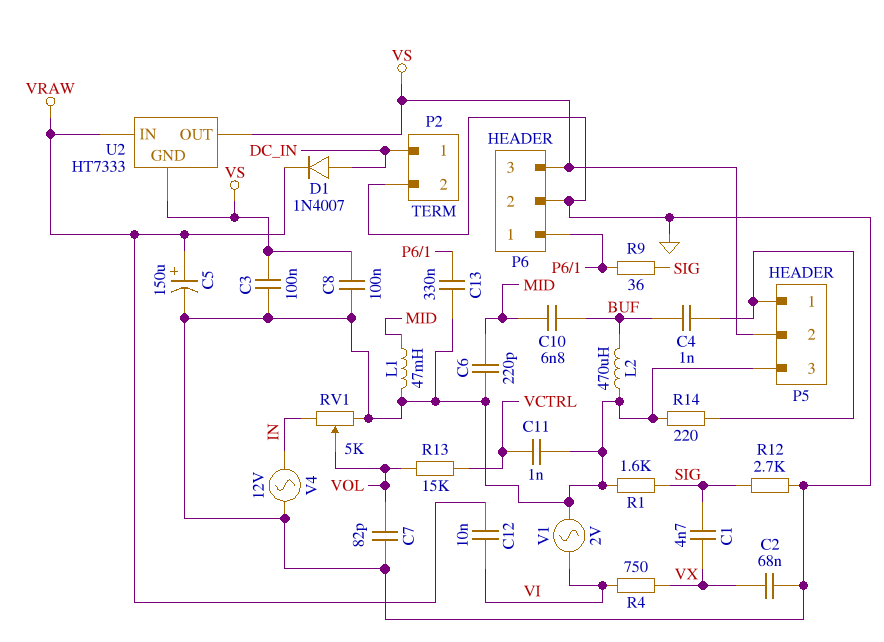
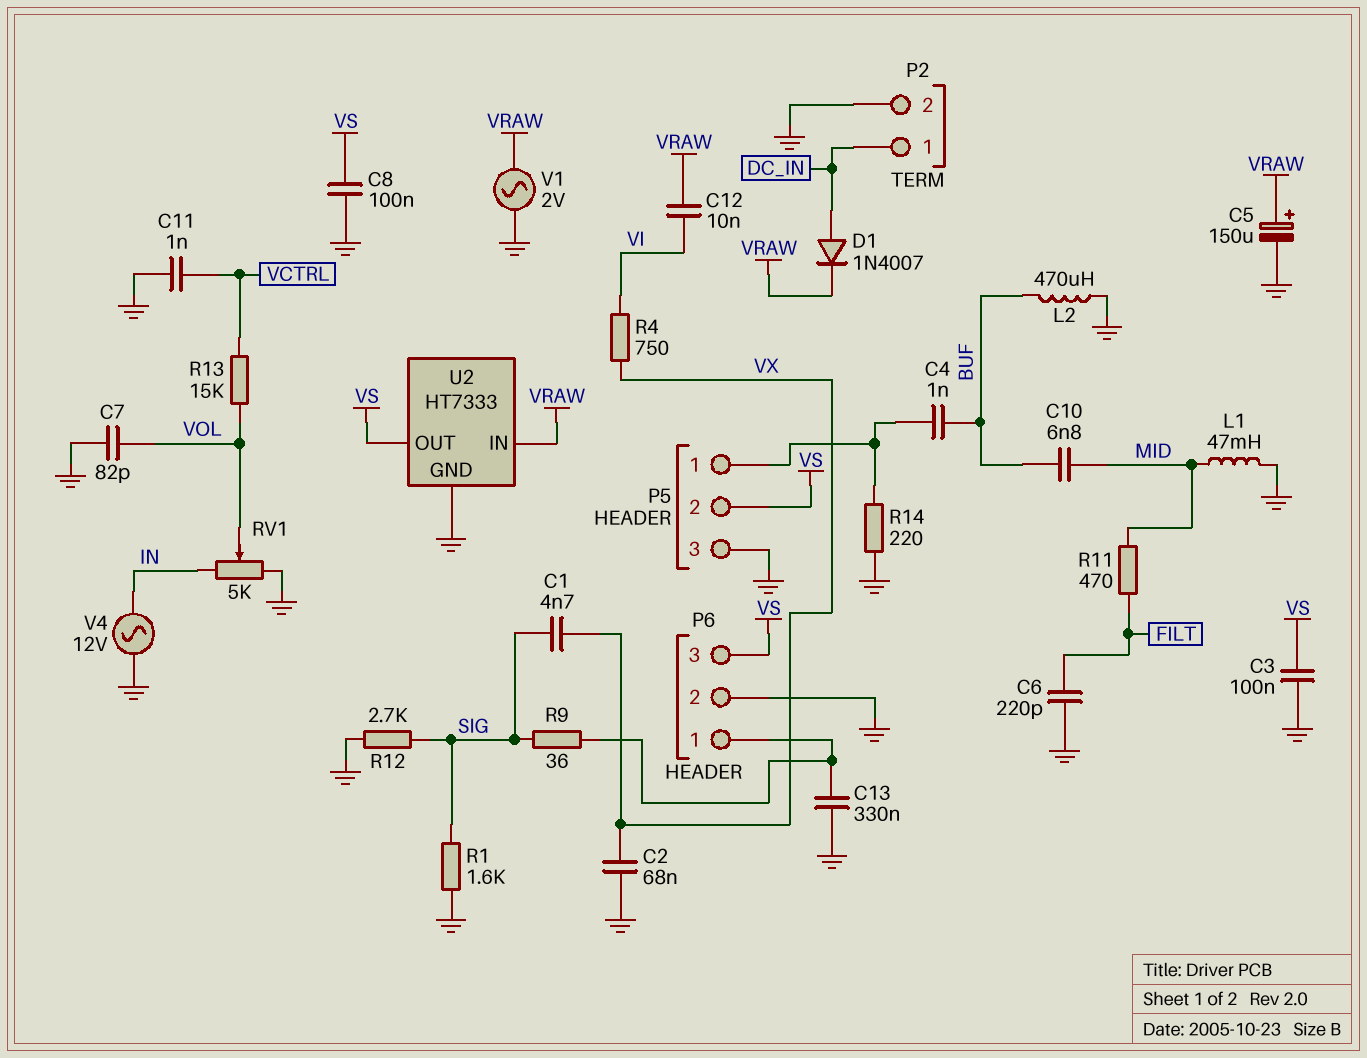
C6: 220pF (GND, MID) -> 220pF (FILT, GND)
R11: none -> 470 (FILT, MID)
U2 pin GND: VS -> GND
V1: AC 2V (GND, VI) -> AC 2V (GND, VRAW)

